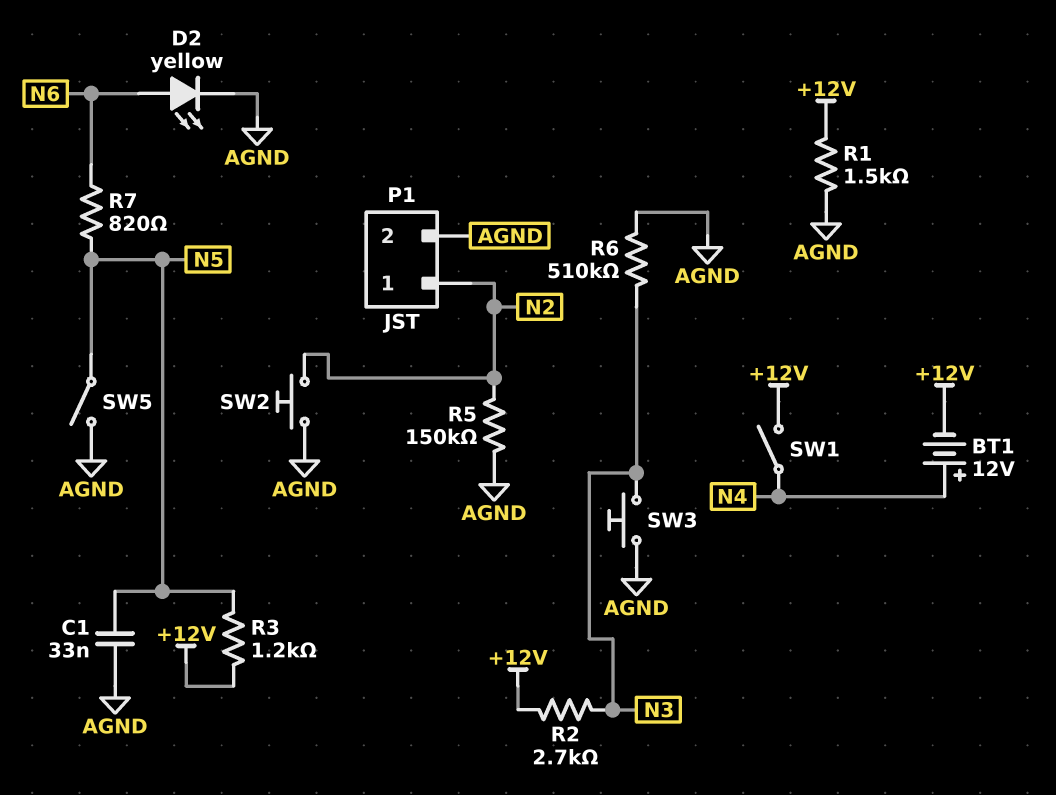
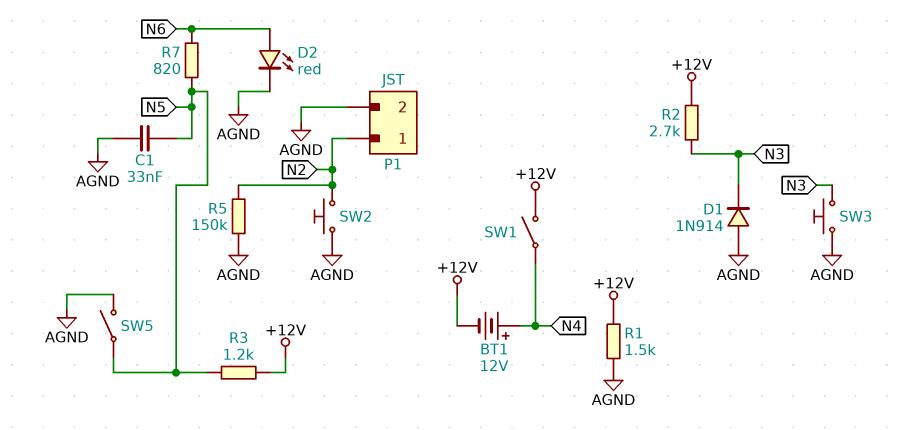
D1: none -> diode 1N914 (A AGND, K N3)
D2: LED yellow (A N6, K AGND) -> LED red (A N6, K AGND)
R6: 510k (AGND, N3) -> none

